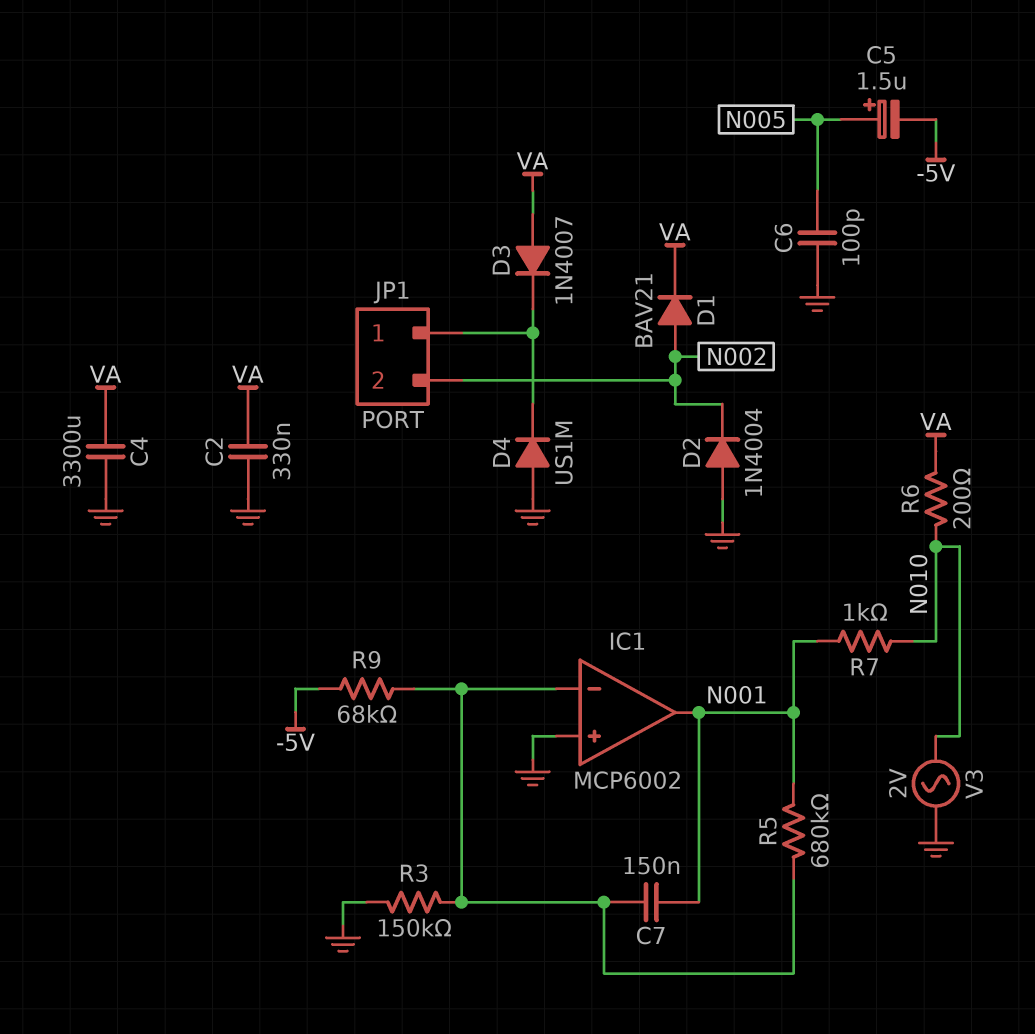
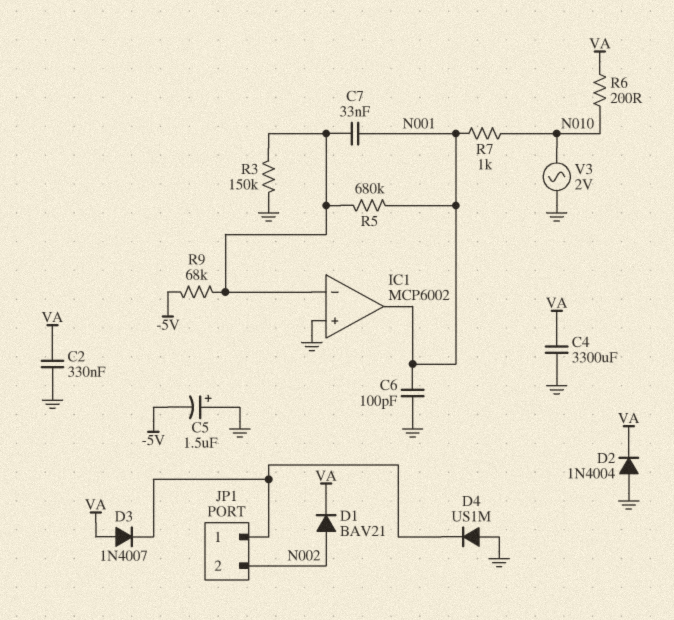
C5: 1.5uF (plus N005, minus -5V) -> 1.5uF (plus GND, minus -5V)
C6: 100pF (GND, N005) -> 100pF (GND, N001)
C7: 150nF (IC1/in-, N001) -> 33nF (IC1/in-, N001)
D2: diode 1N4004 (A GND, K N002) -> diode 1N4004 (A GND, K VA)

